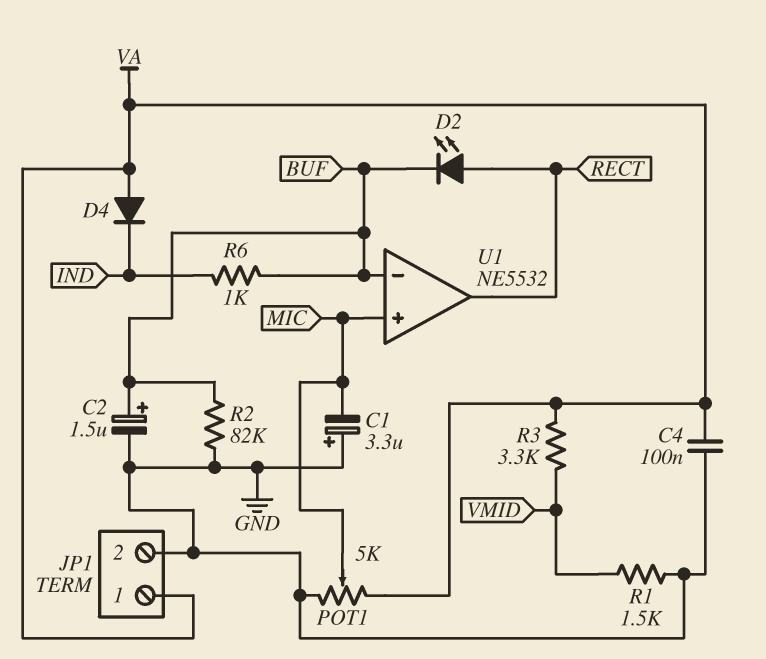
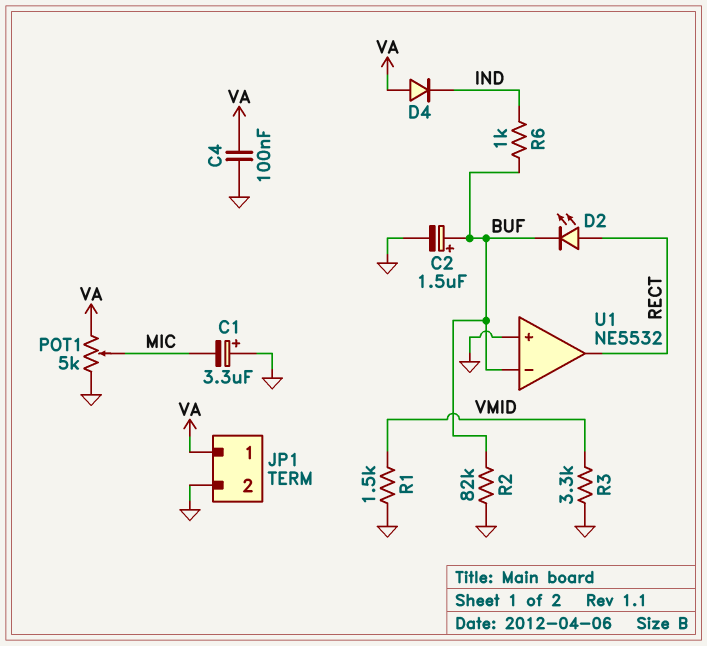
R3: 3.3k (VA, VMID) -> 3.3k (GND, VMID)
U1 pin in+: MIC -> GND

